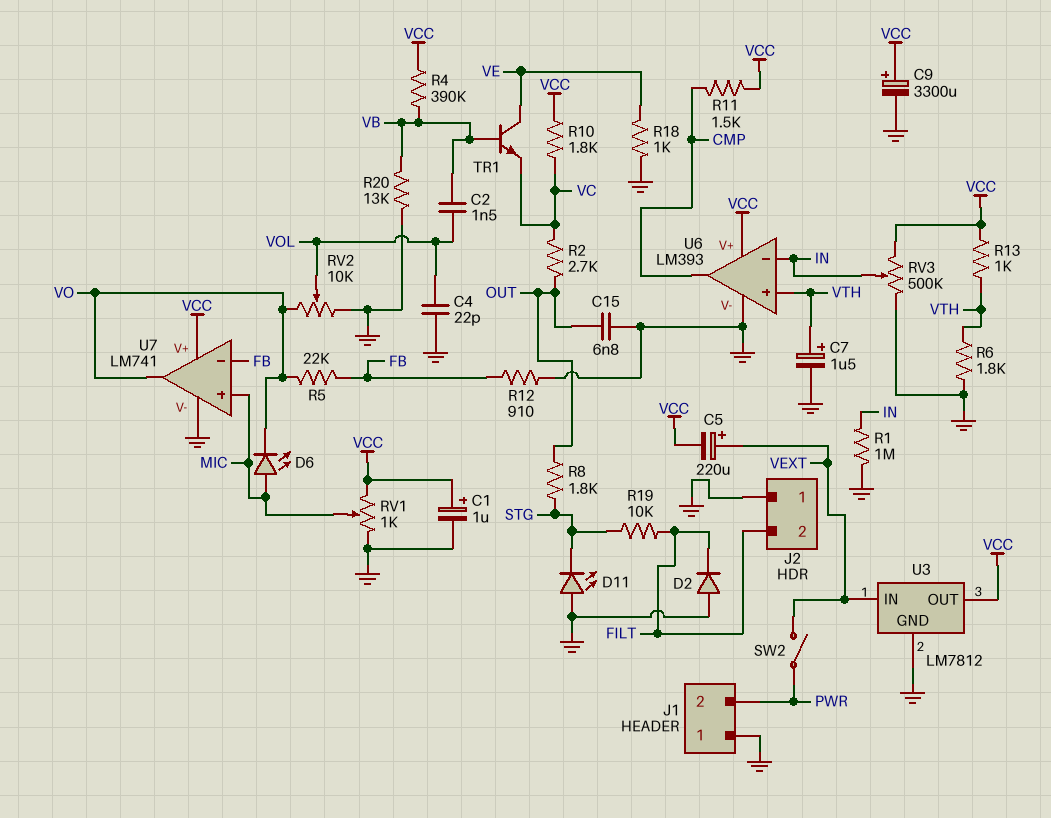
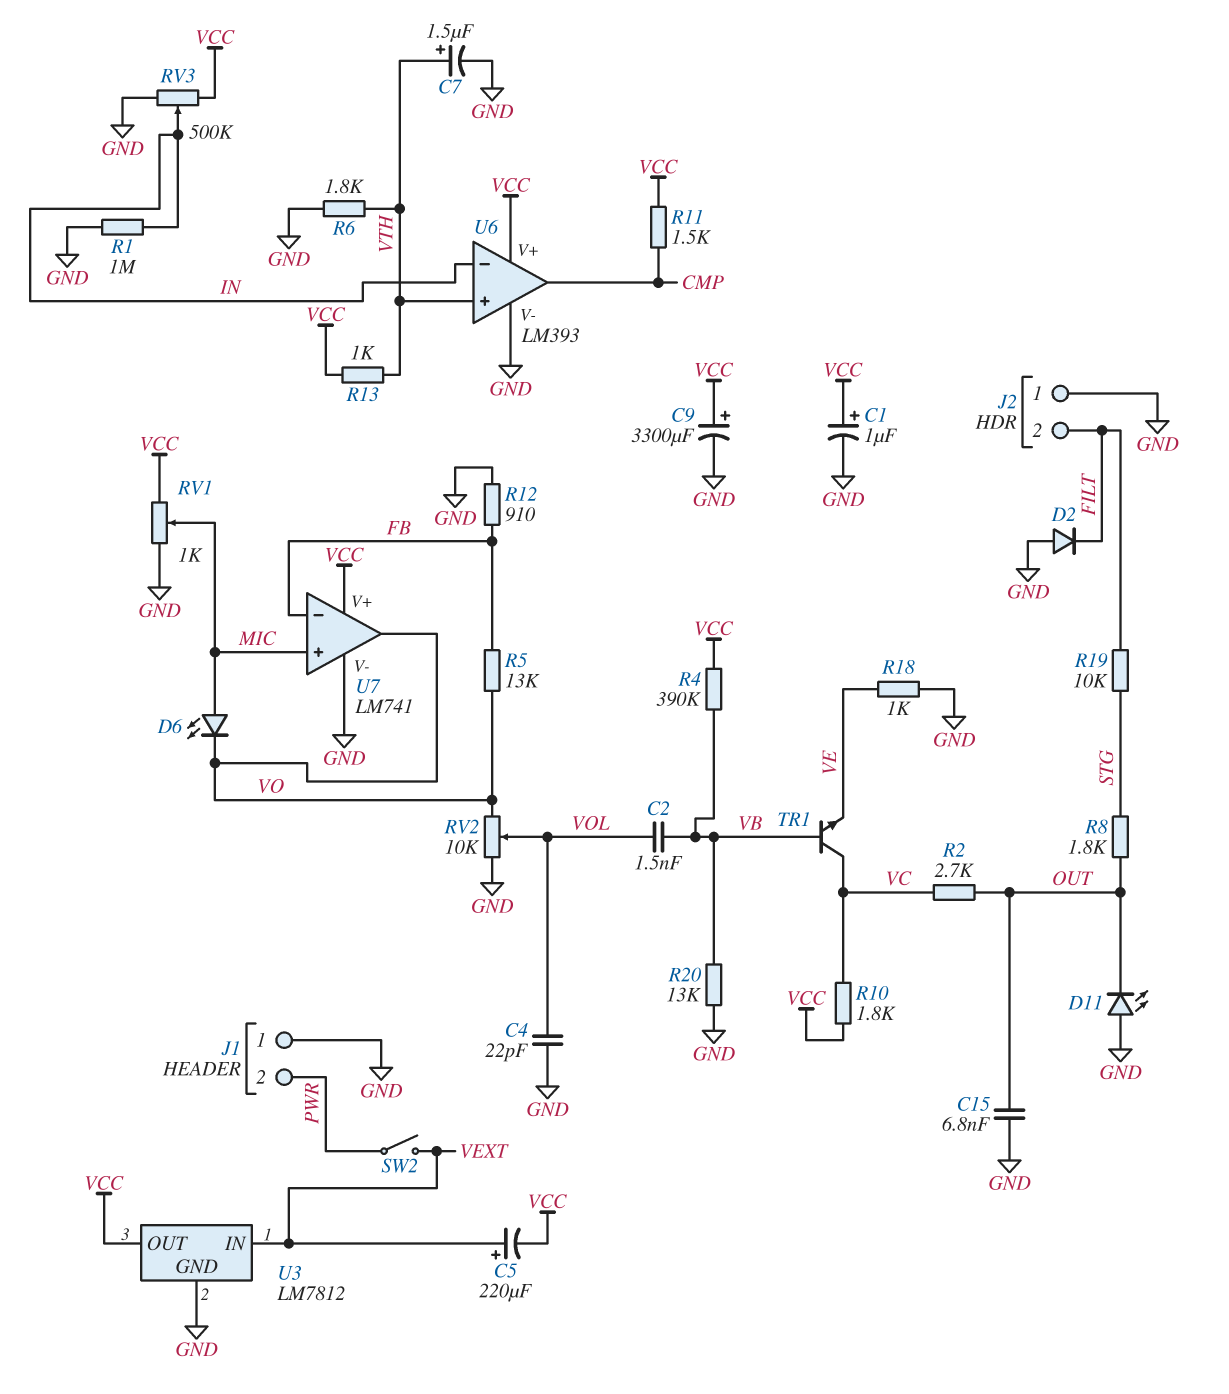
D11: LED (A GND, K STG) -> LED (A GND, K OUT)
R5: 22k (FB, VO) -> 13k (FB, VO)
TR1: NPN (B VB, C VE, E VC) -> NPN (B VB, C VC, E VE)

